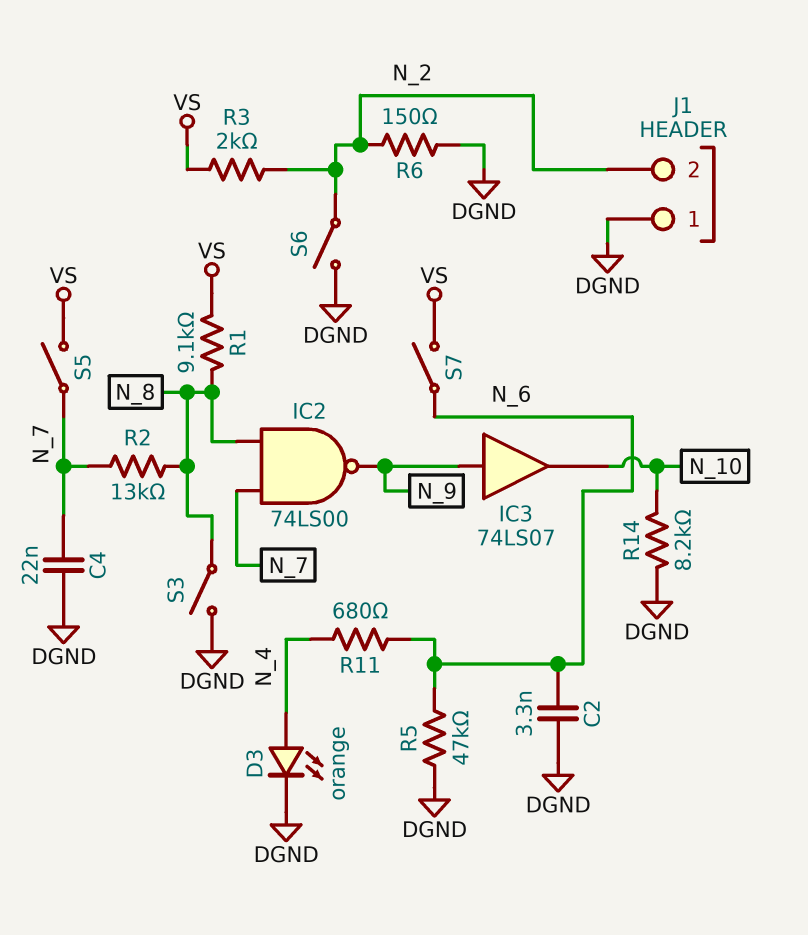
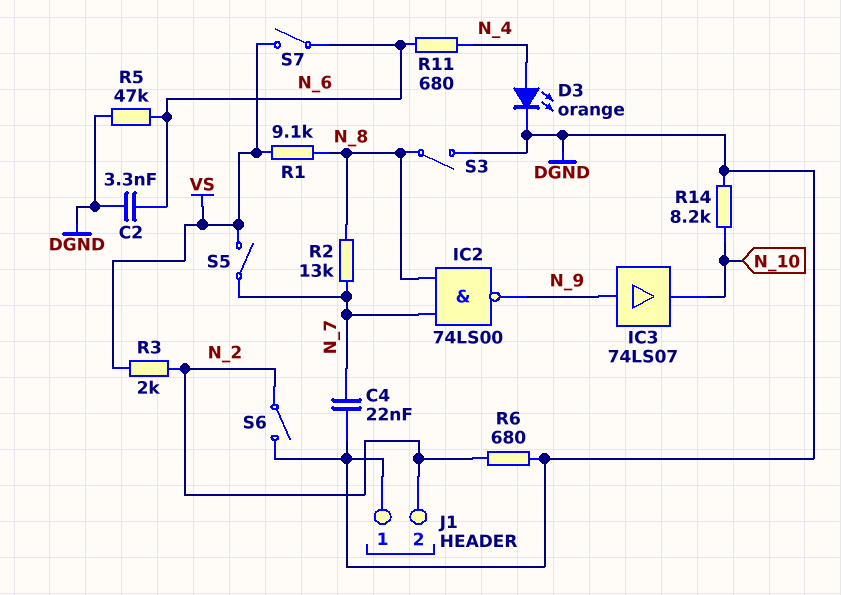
R6: 150 (DGND, N_2) -> 680 (DGND, N_2)

